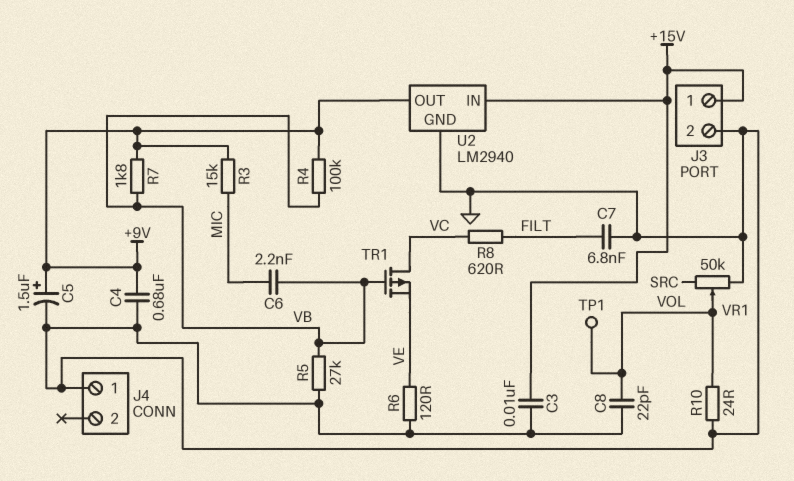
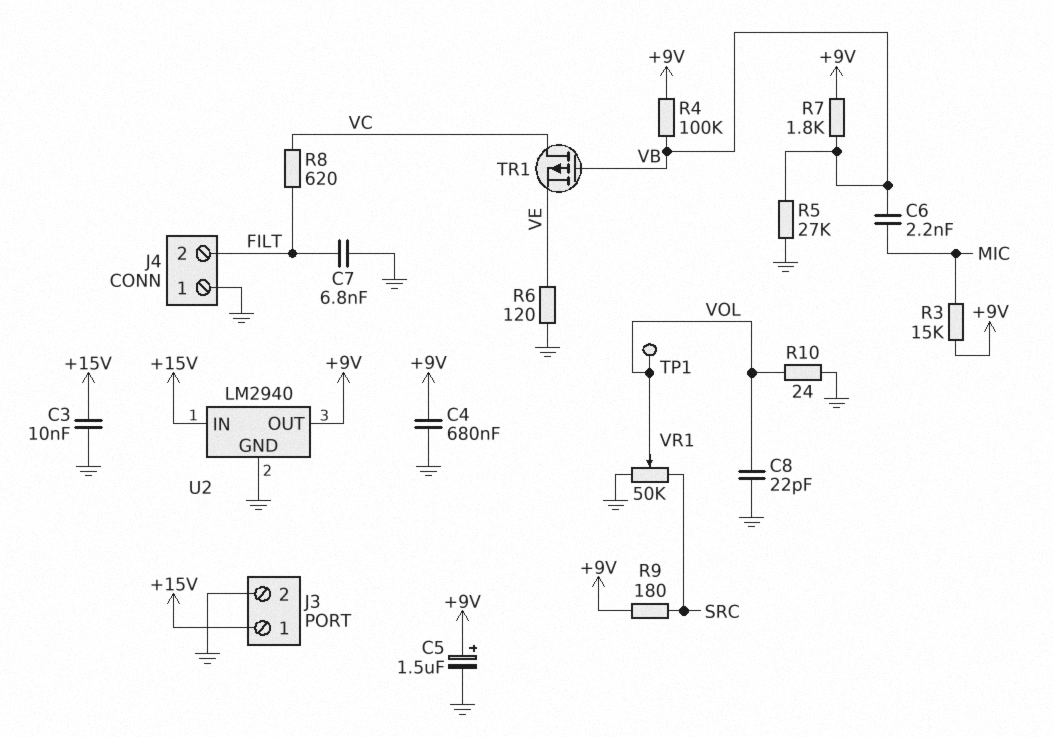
J4 pin 2: none -> FILT
R9: none -> 180 (+9V, SRC)

